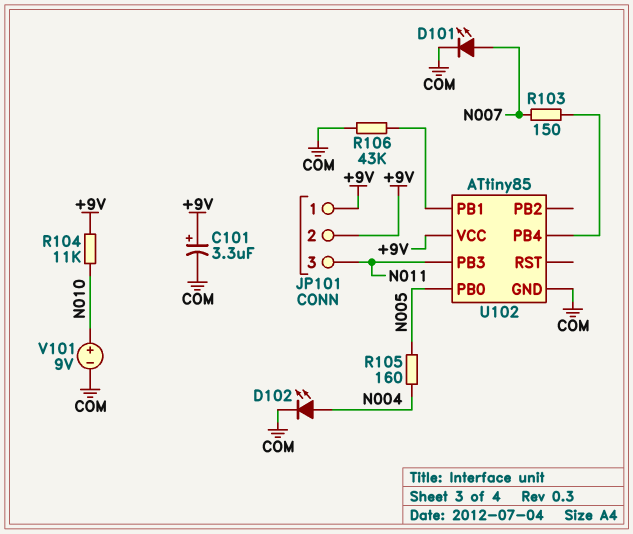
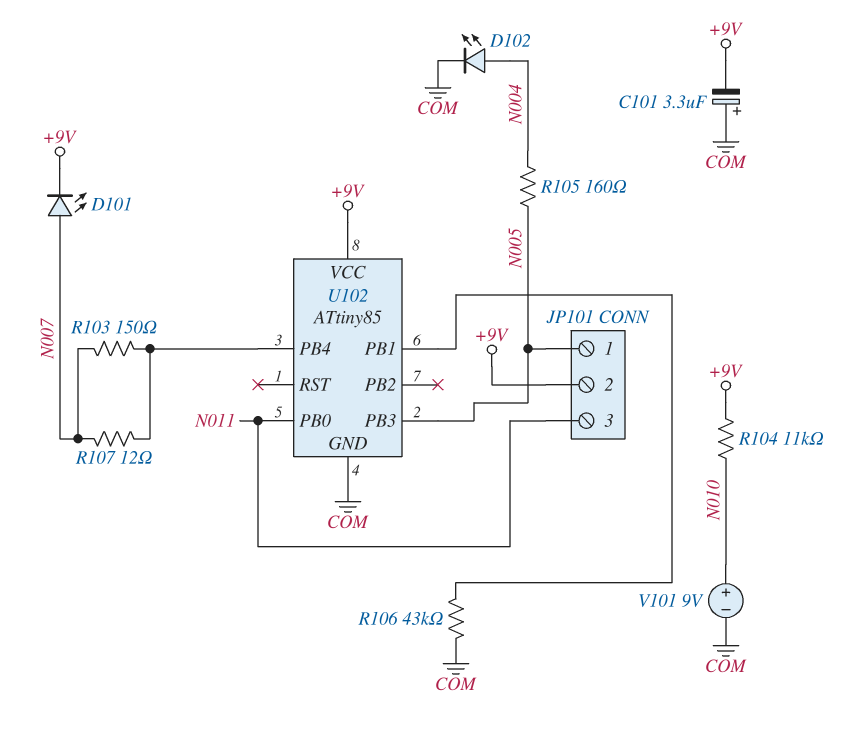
C101: 3.3uF (plus +9V, minus COM) -> 3.3uF (plus COM, minus +9V)
D101: LED (A N007, K COM) -> LED (A N007, K +9V)
JP101 pin 1: +9V -> N005
R107: none -> 12 (N007, U102/PB4)
U102 pin PB0: N005 -> N011
U102 pin PB3: N011 -> N005

